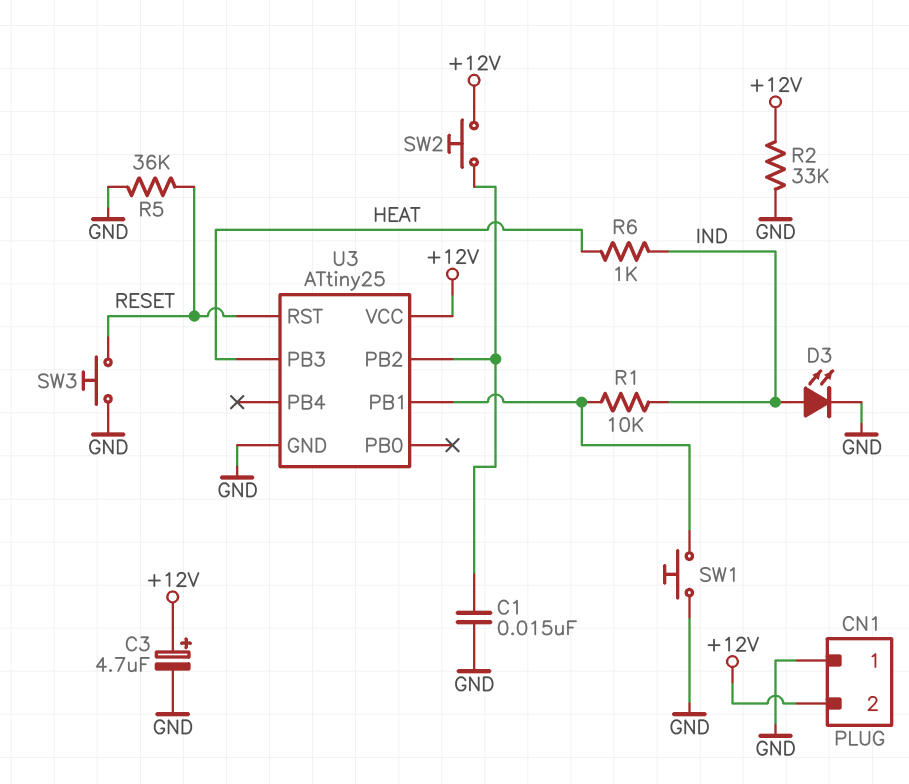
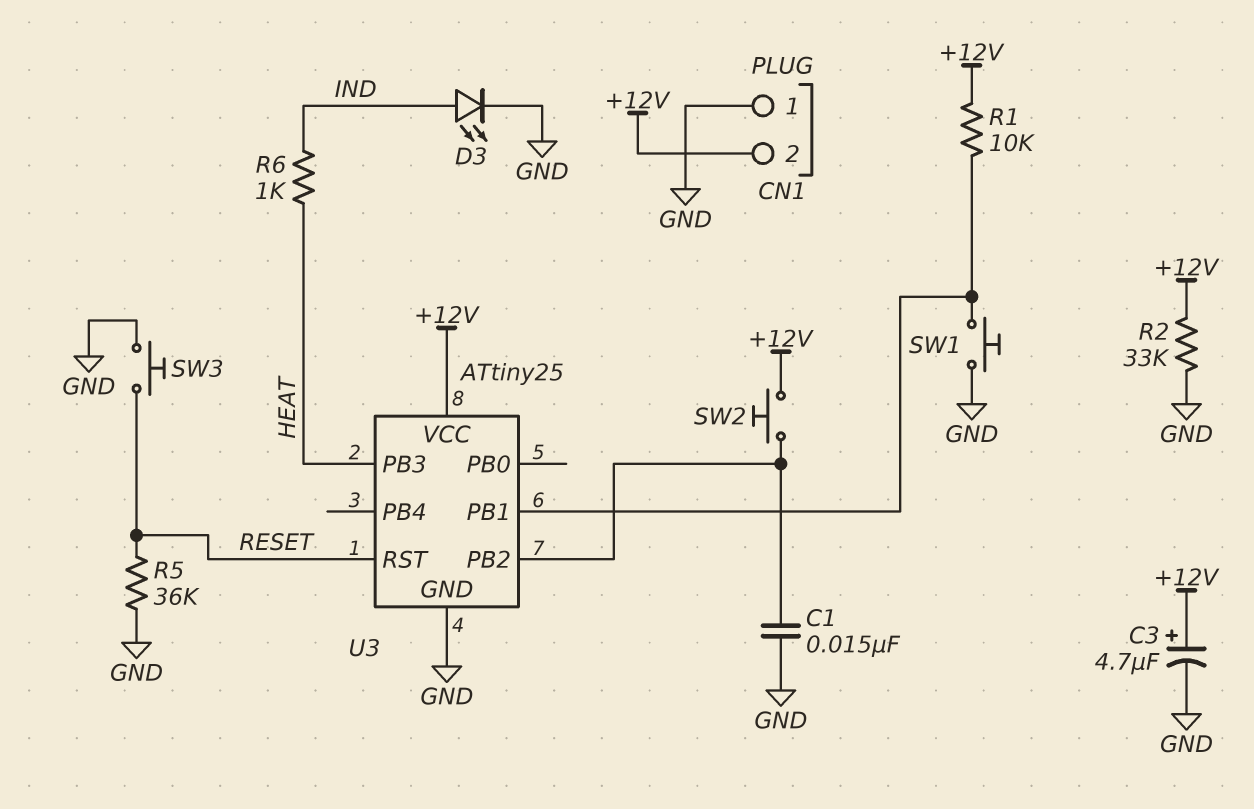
R1: 10k (IND, U3/PB1) -> 10k (+12V, U3/PB1)

